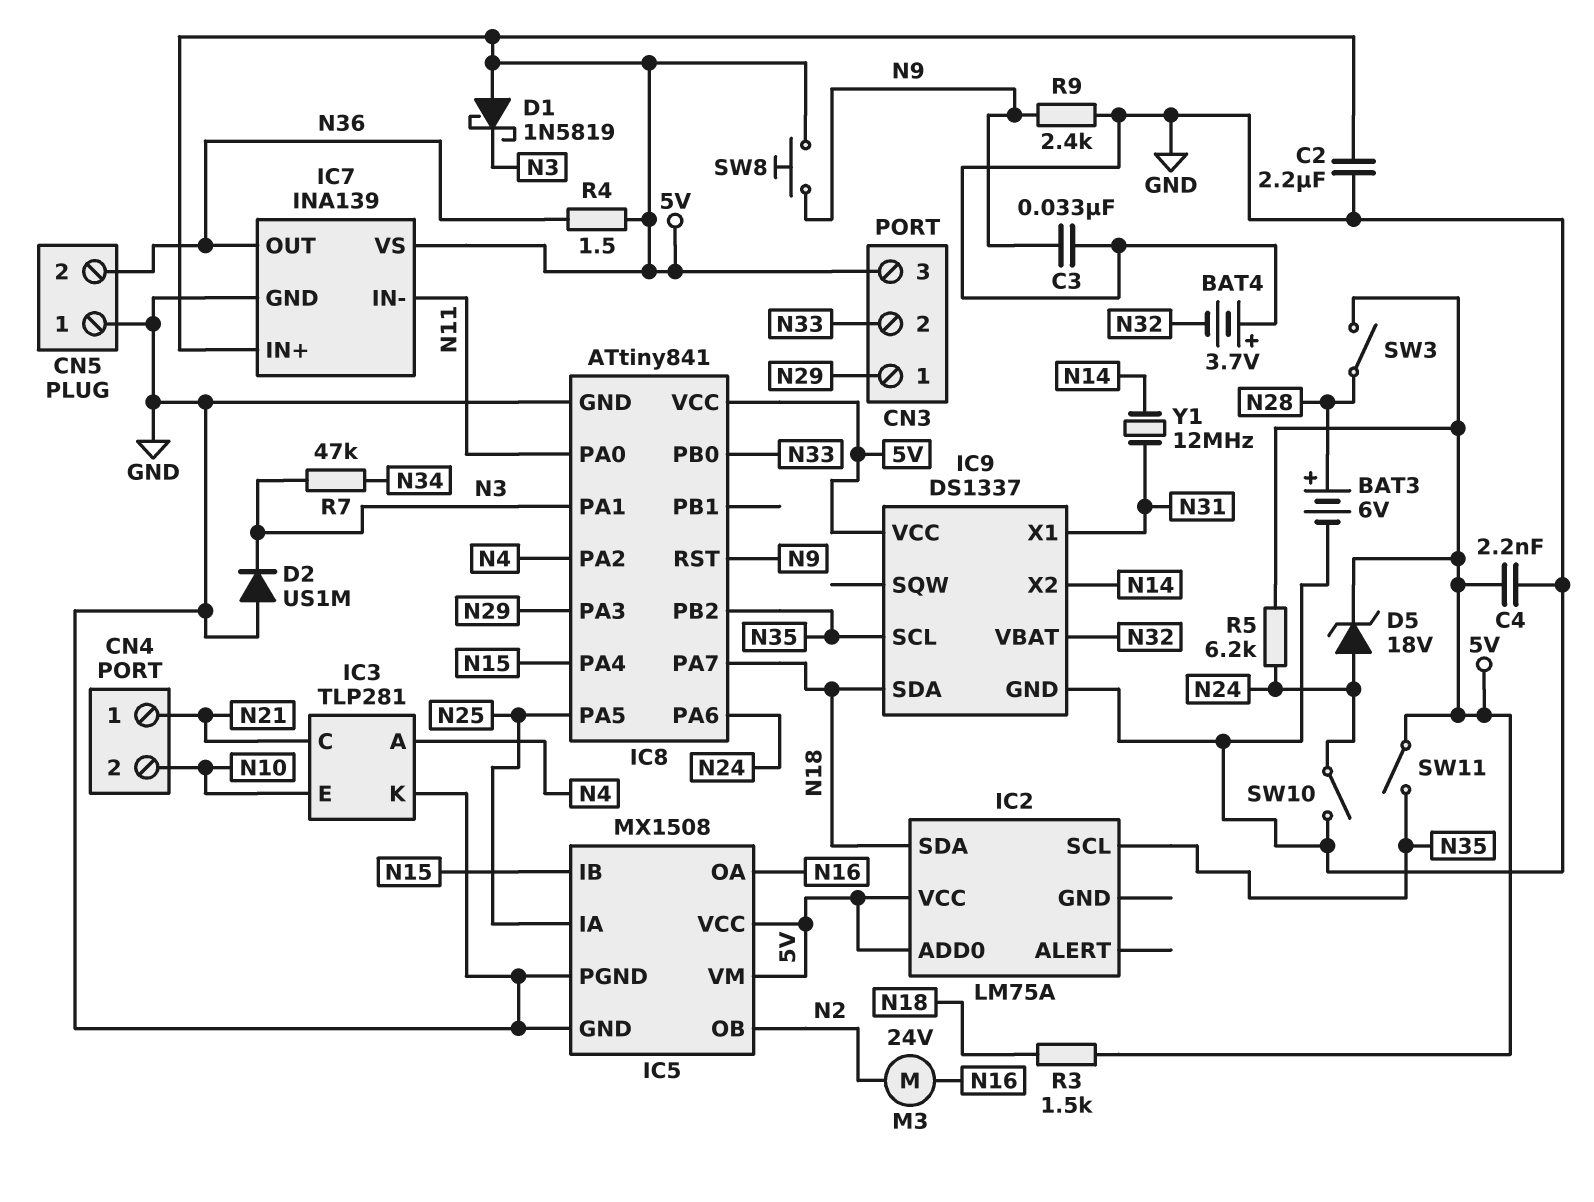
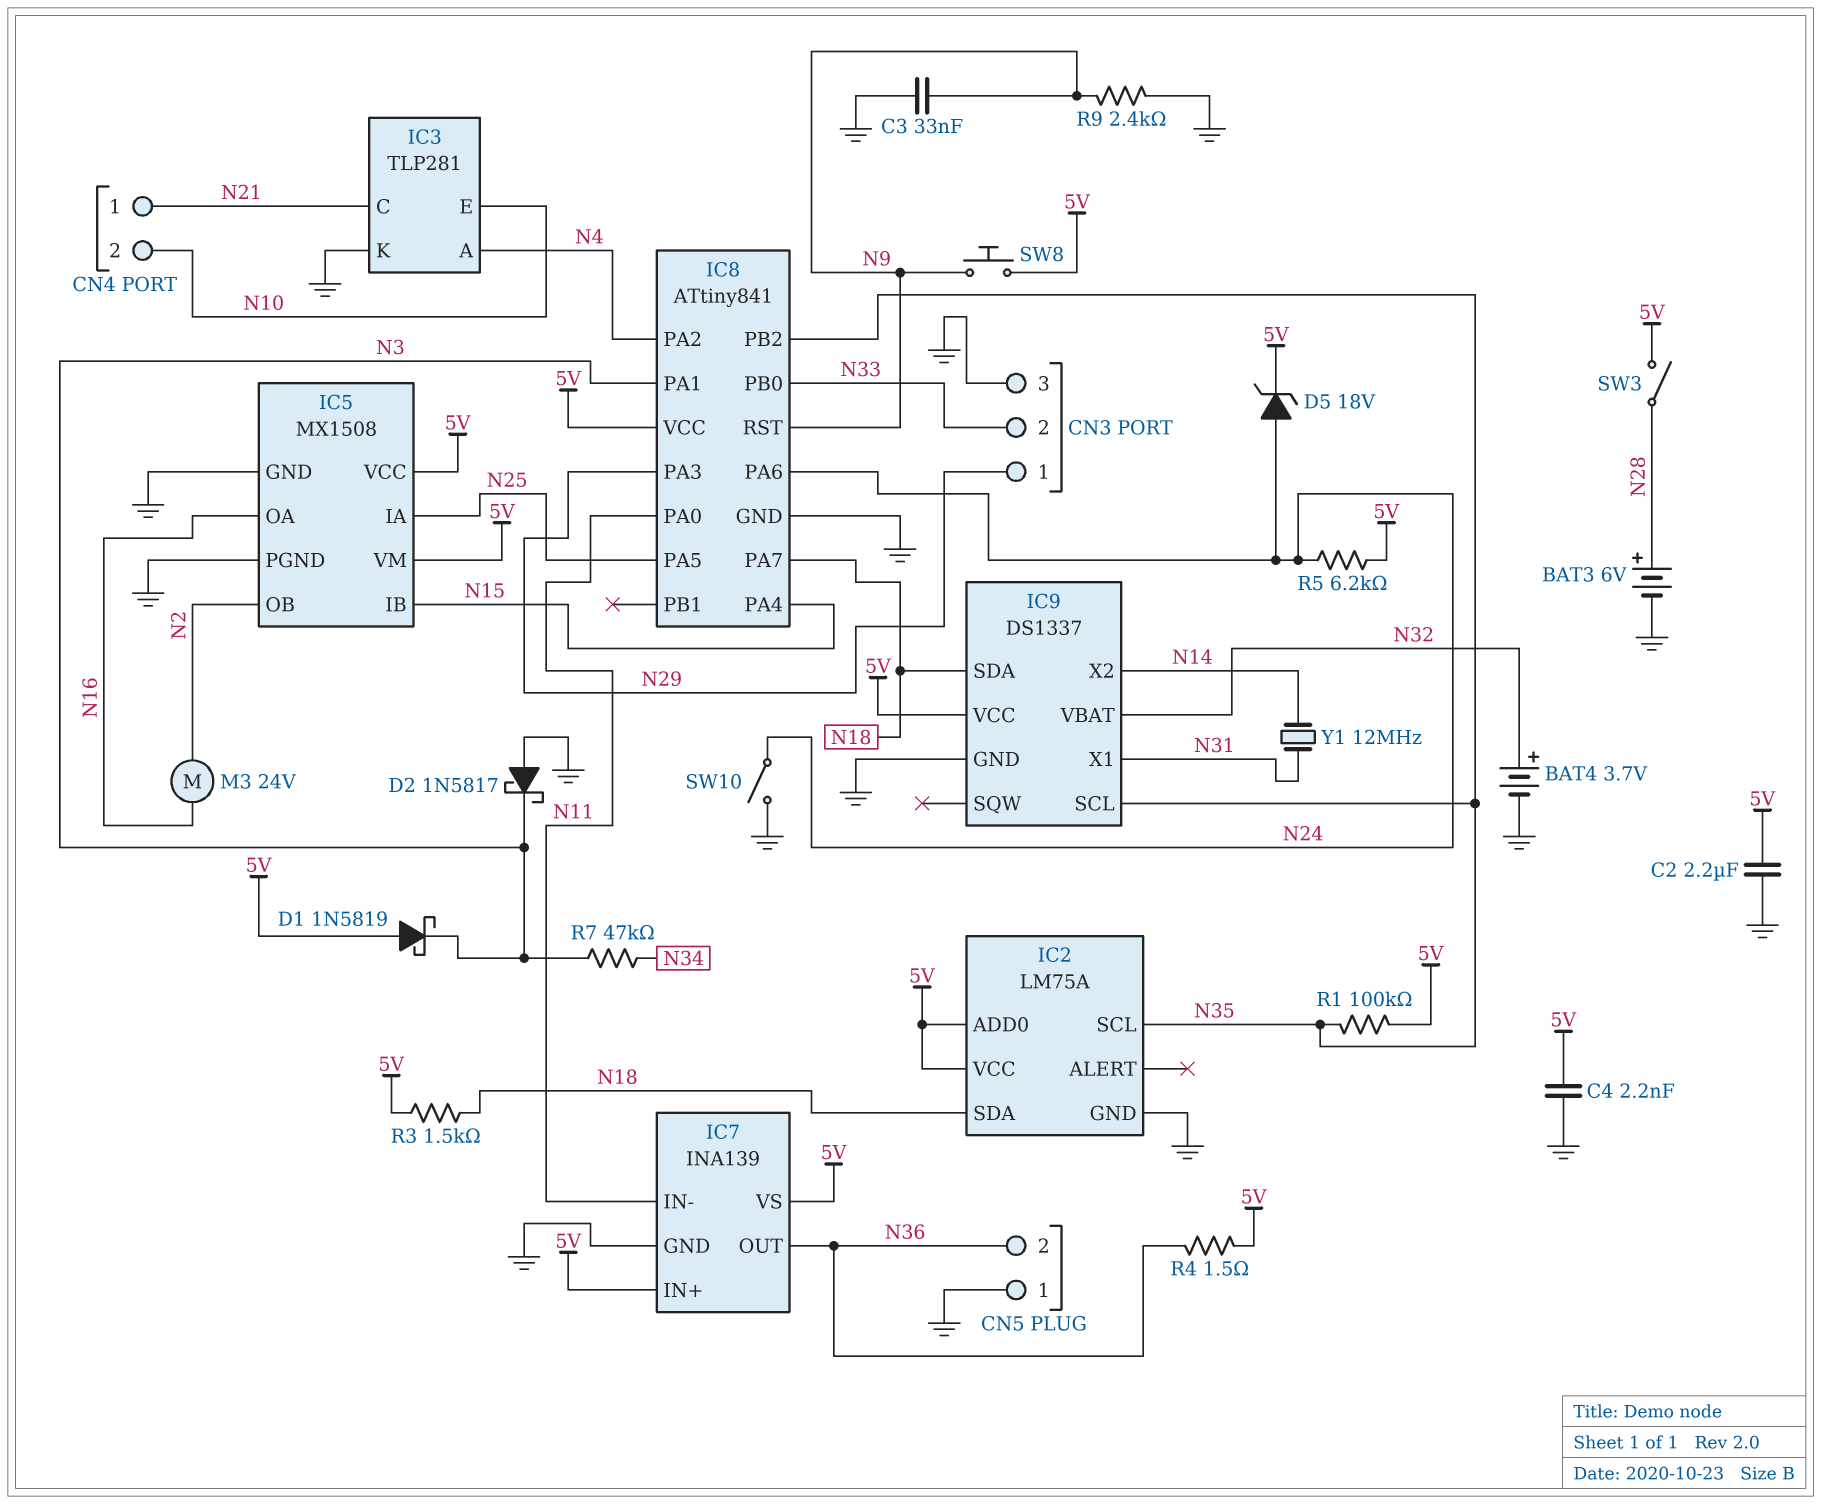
BAT4: 3.7V (plus GND, minus N32) -> 3.7V (plus N32, minus GND)
CN3 pin 3: 5V -> GND
D2: diode US1M (A GND, K N3) -> schottky 1N5817 (A GND, K N3)
IC2 pin GND: none -> GND
R1: none -> 100k (5V, N35)
SW11: switch (5V, N35) -> none

